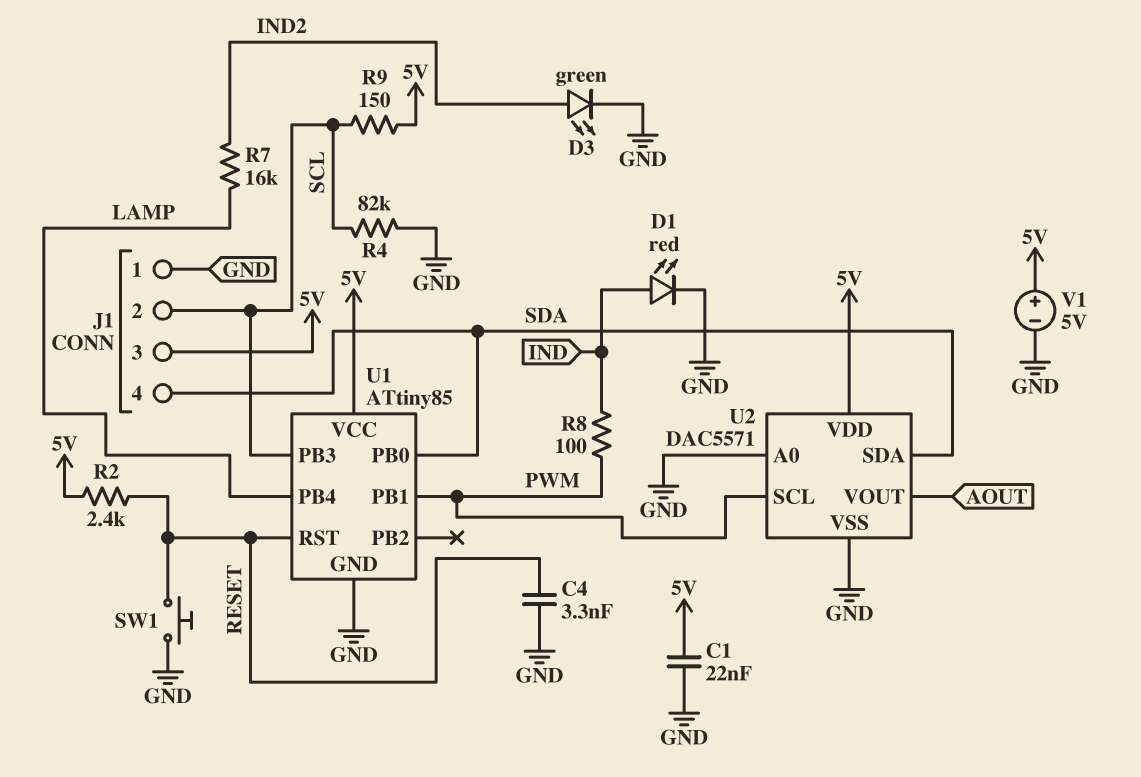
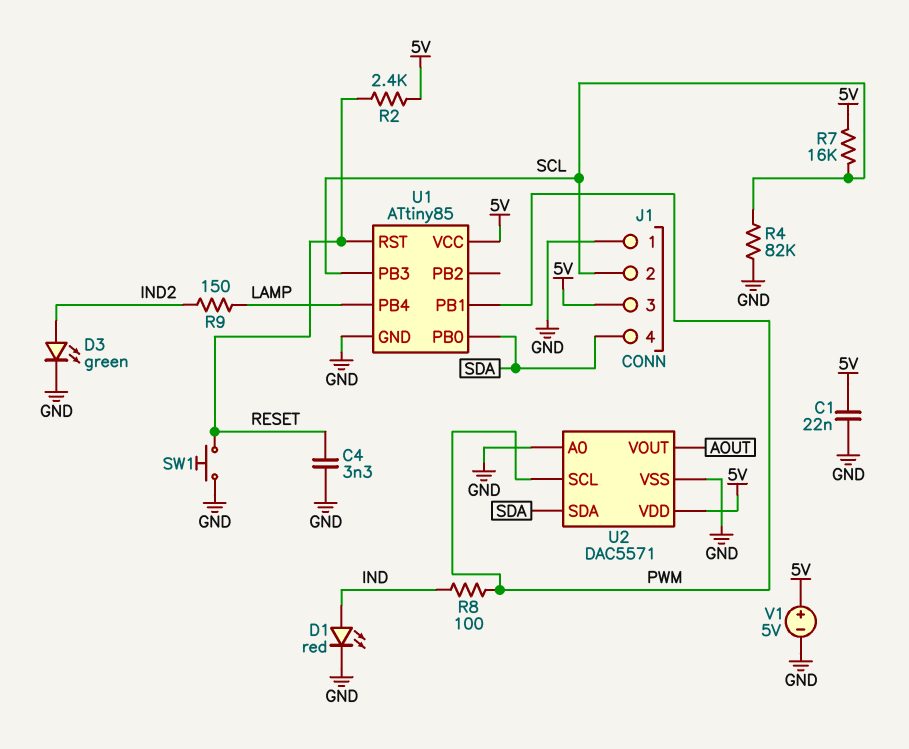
R7: 16k (IND2, LAMP) -> 16k (5V, SCL)
R9: 150 (5V, SCL) -> 150 (IND2, LAMP)

